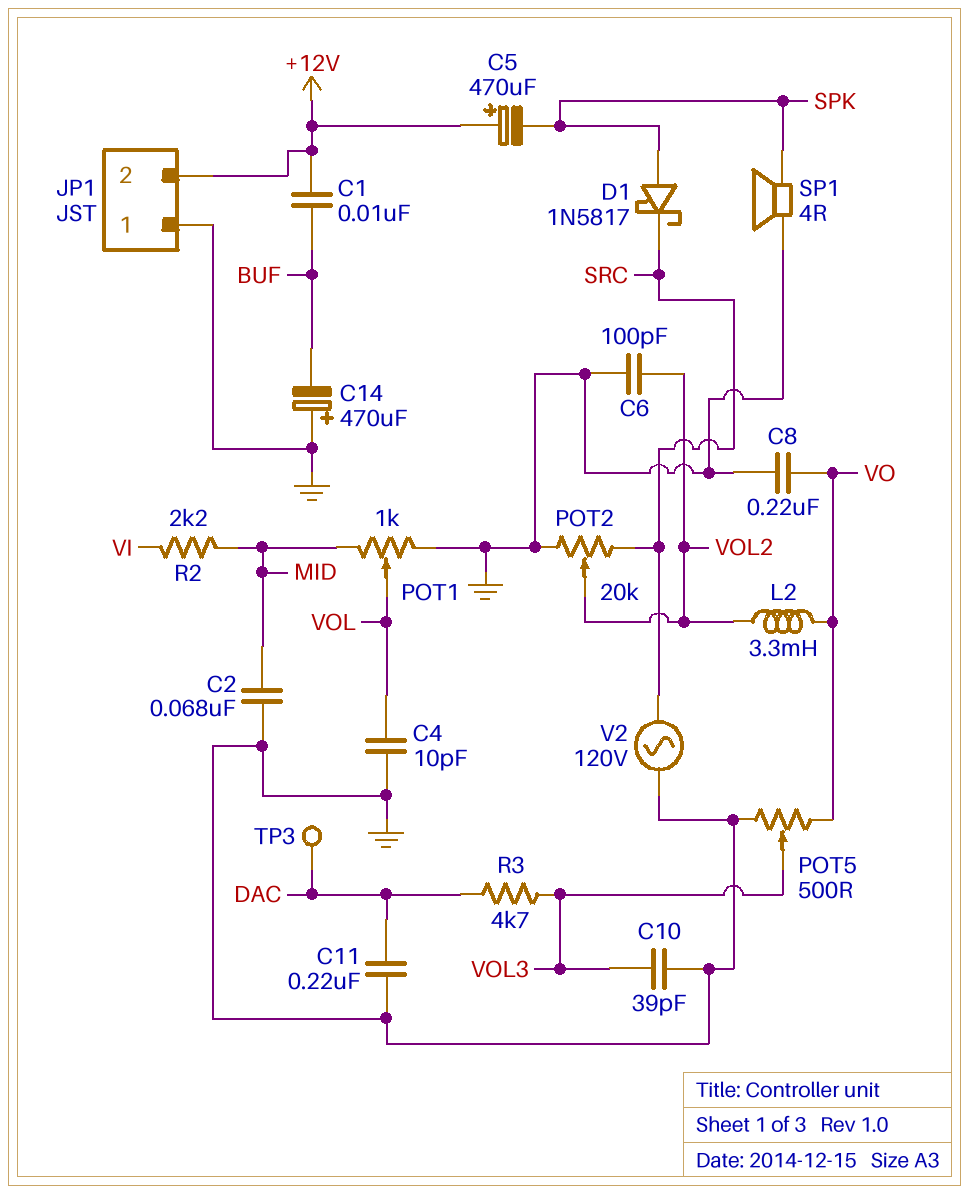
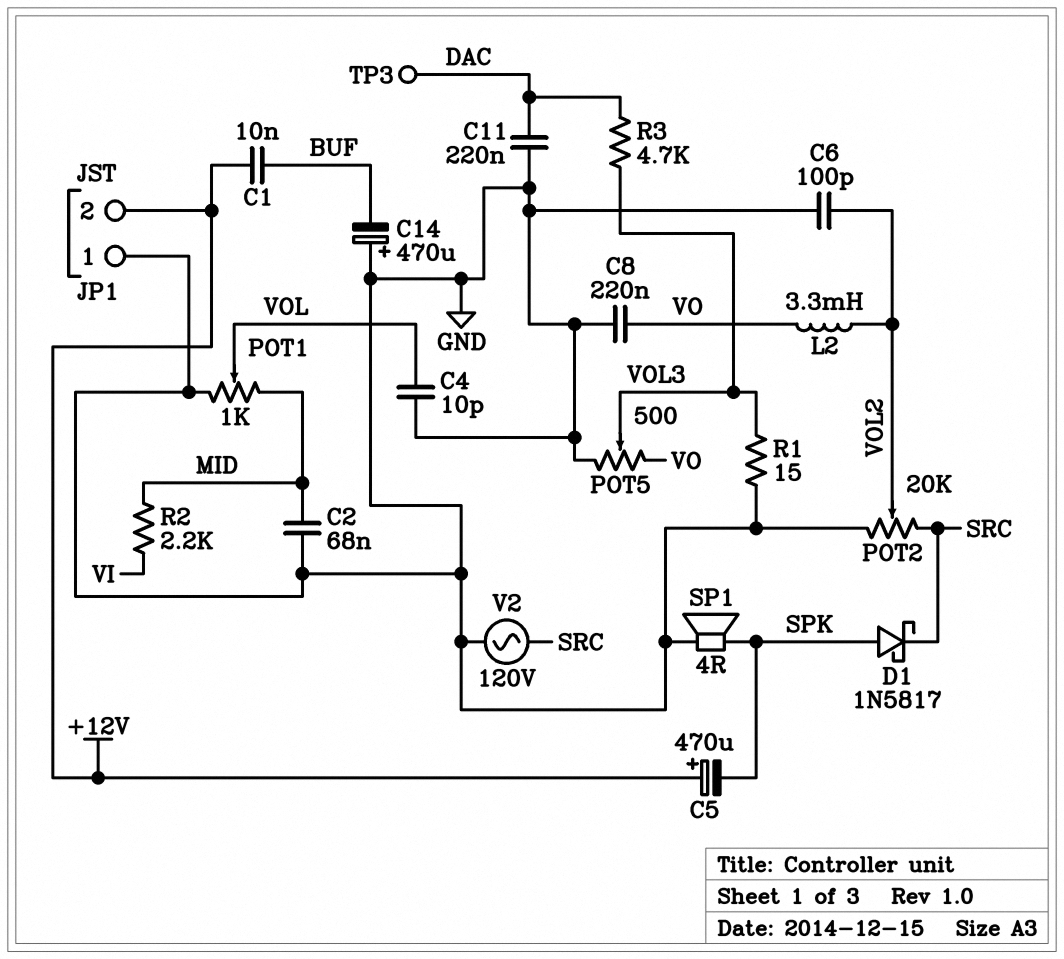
C10: 39pF (GND, VOL3) -> none
R1: none -> 15 (GND, VOL3)

